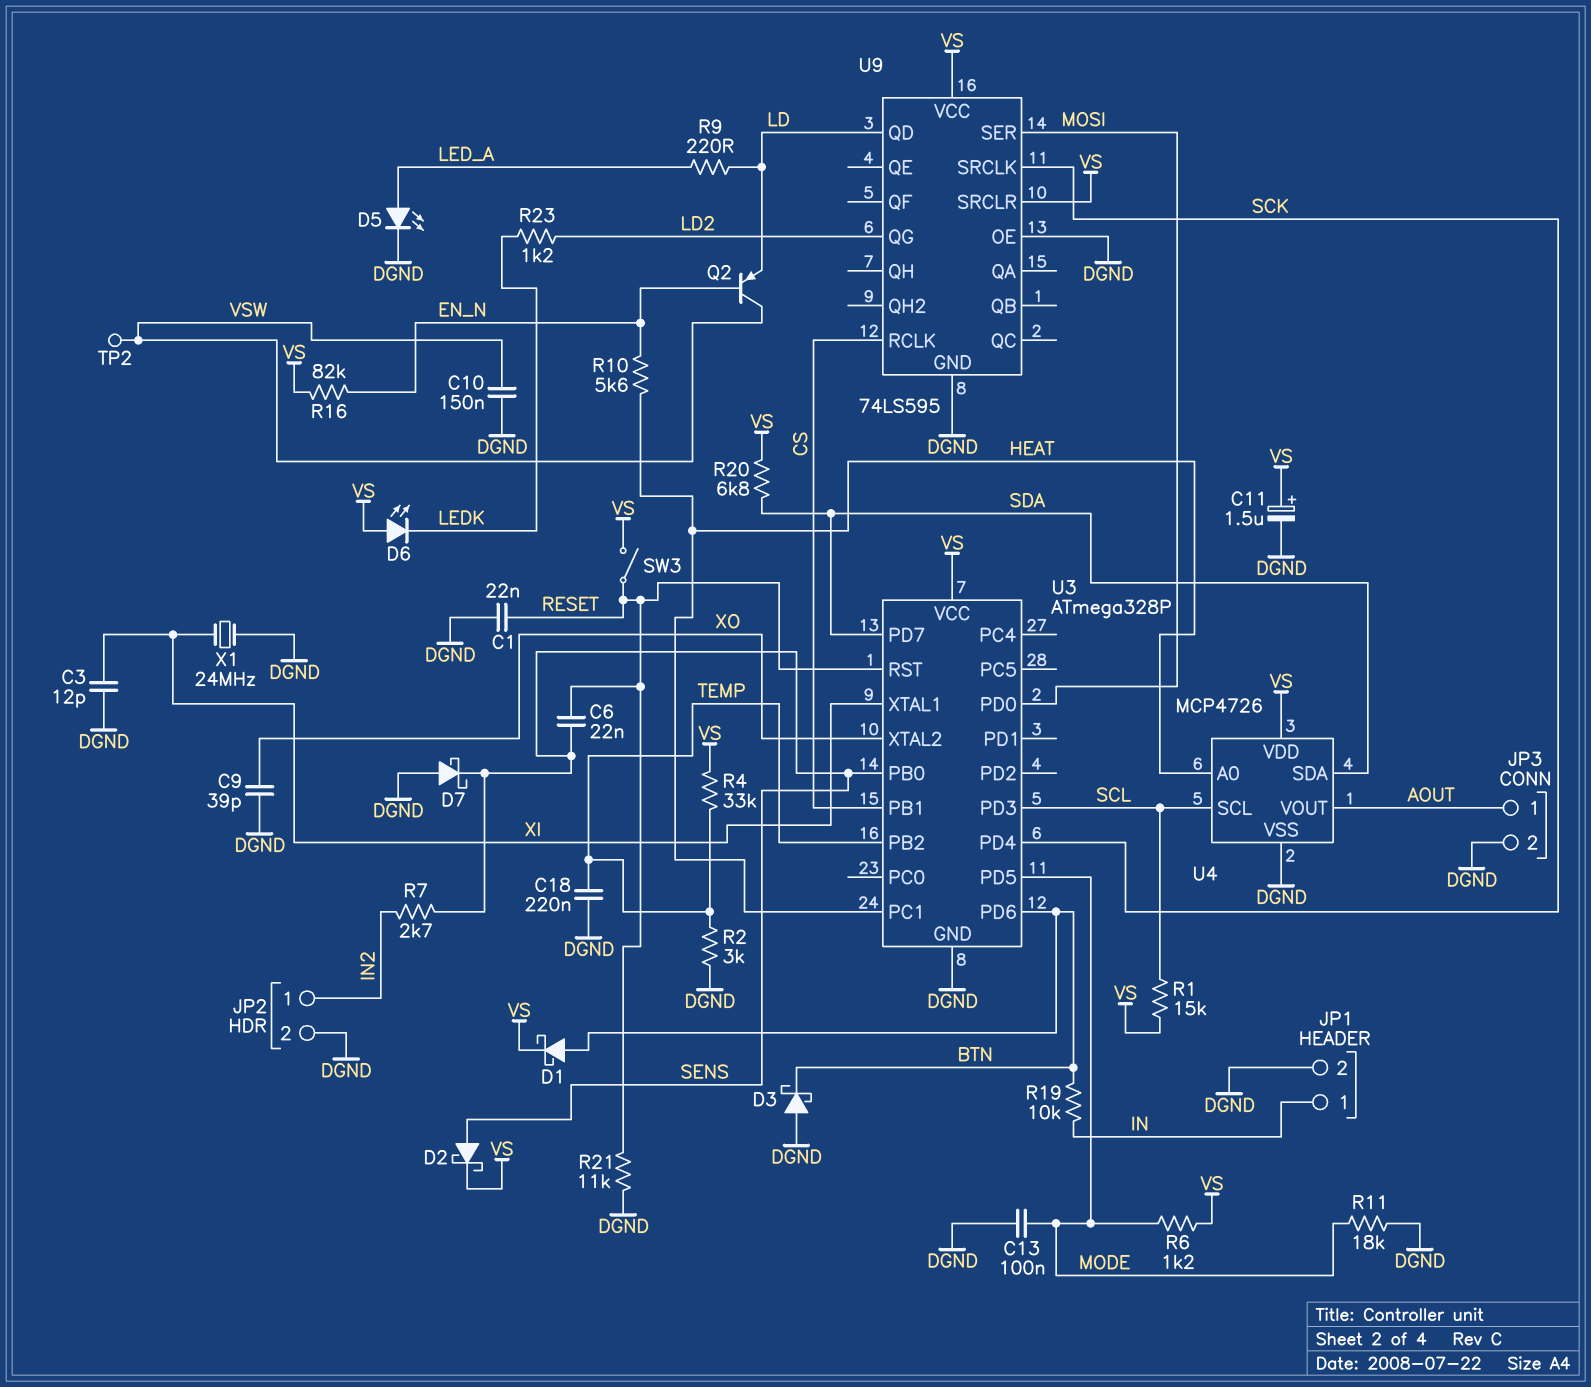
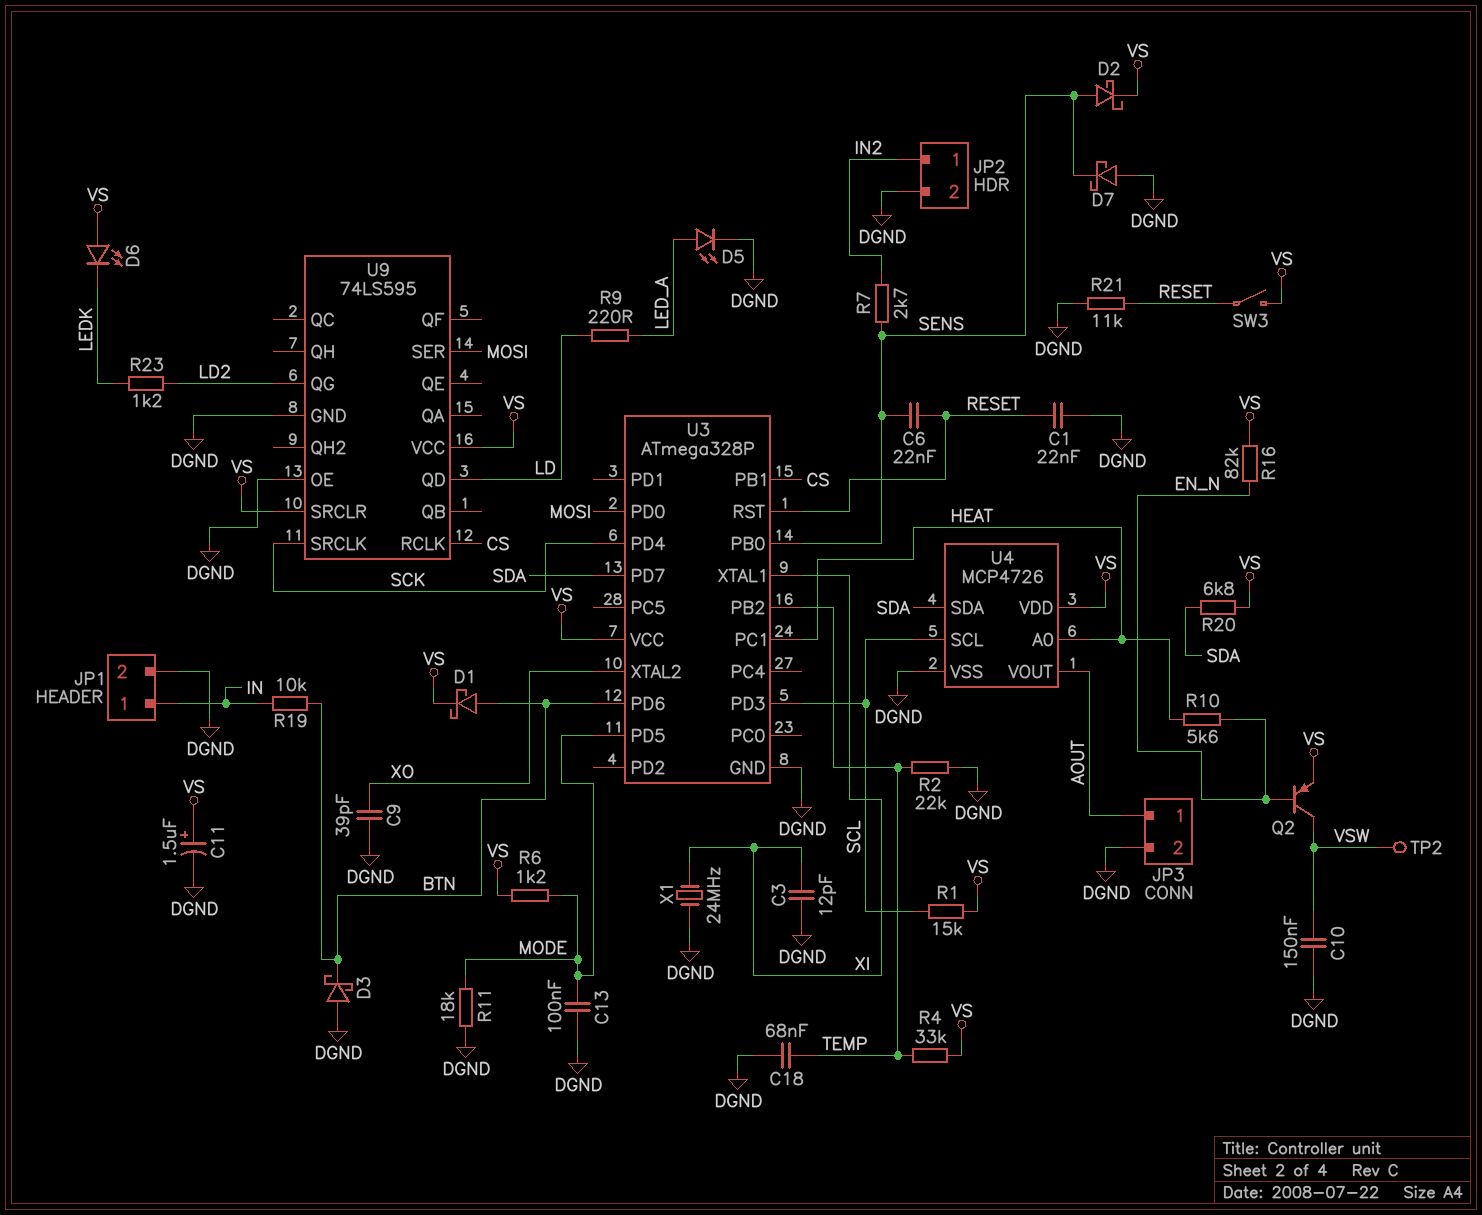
C18: 220nF (DGND, TEMP) -> 68nF (DGND, TEMP)
Q2: PNP (B EN_N, C VSW, E LD) -> PNP (B EN_N, C VSW, E VS)
R2: 3k (DGND, TEMP) -> 22k (DGND, TEMP)

